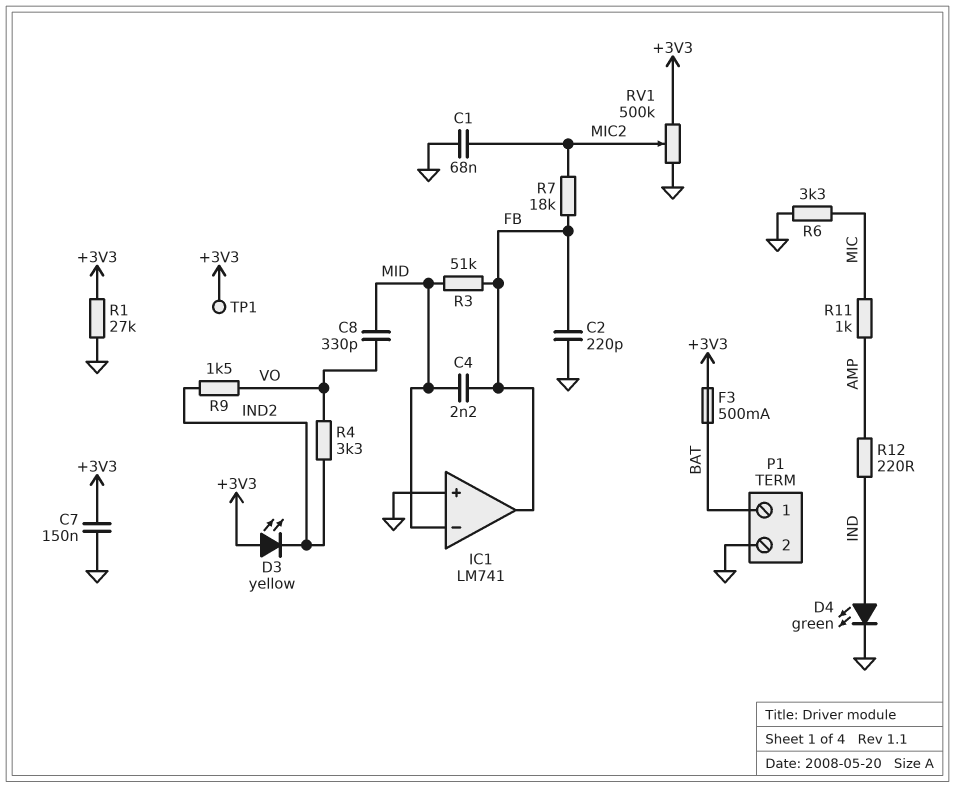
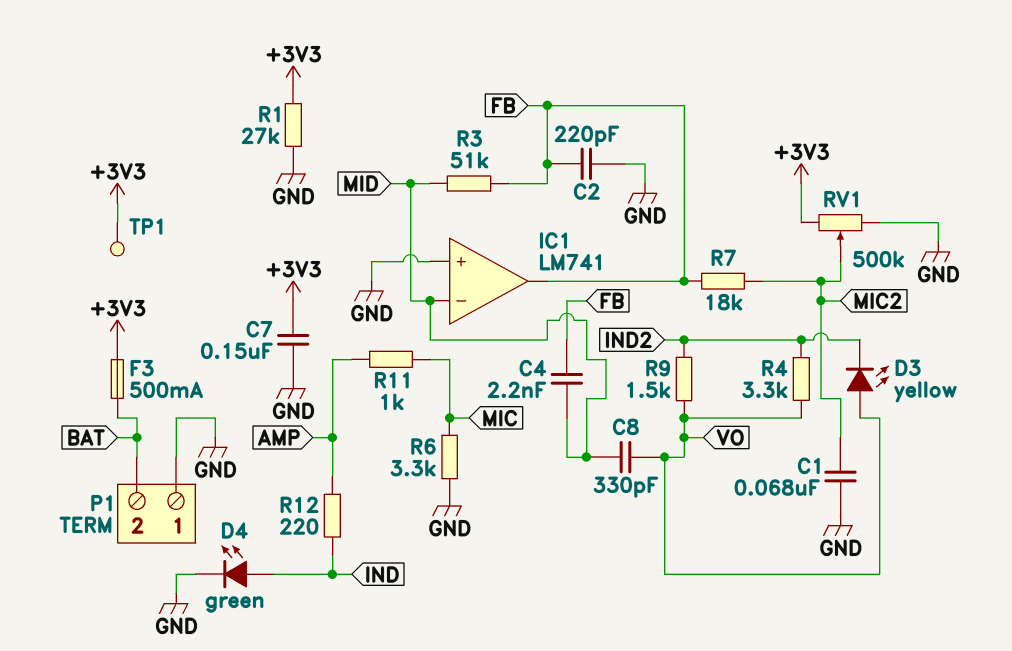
D3: LED yellow (A +3V3, K IND2) -> LED yellow (A VO, K IND2)
P1 pin 1: BAT -> GND
P1 pin 2: GND -> BAT

